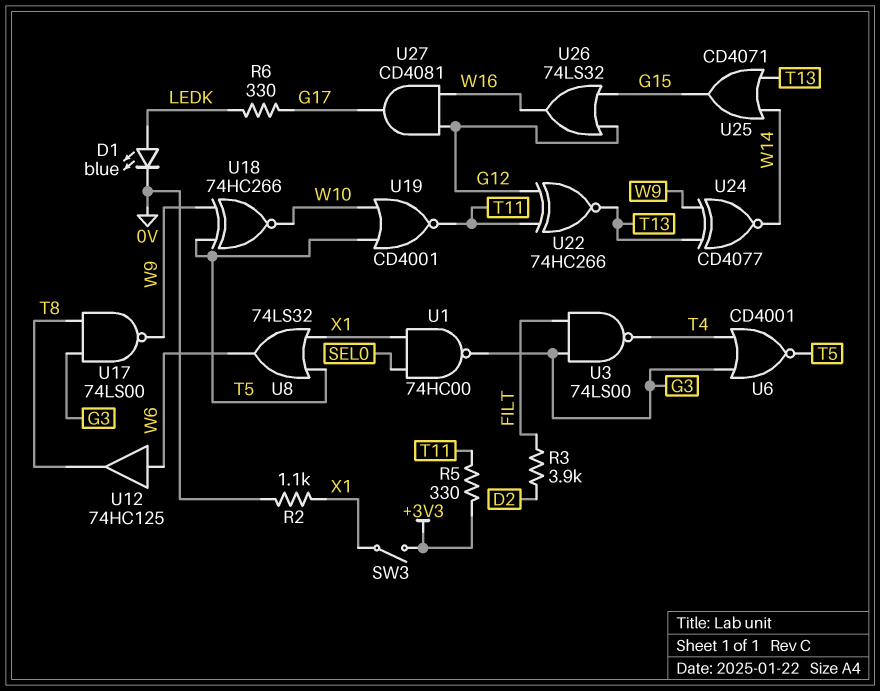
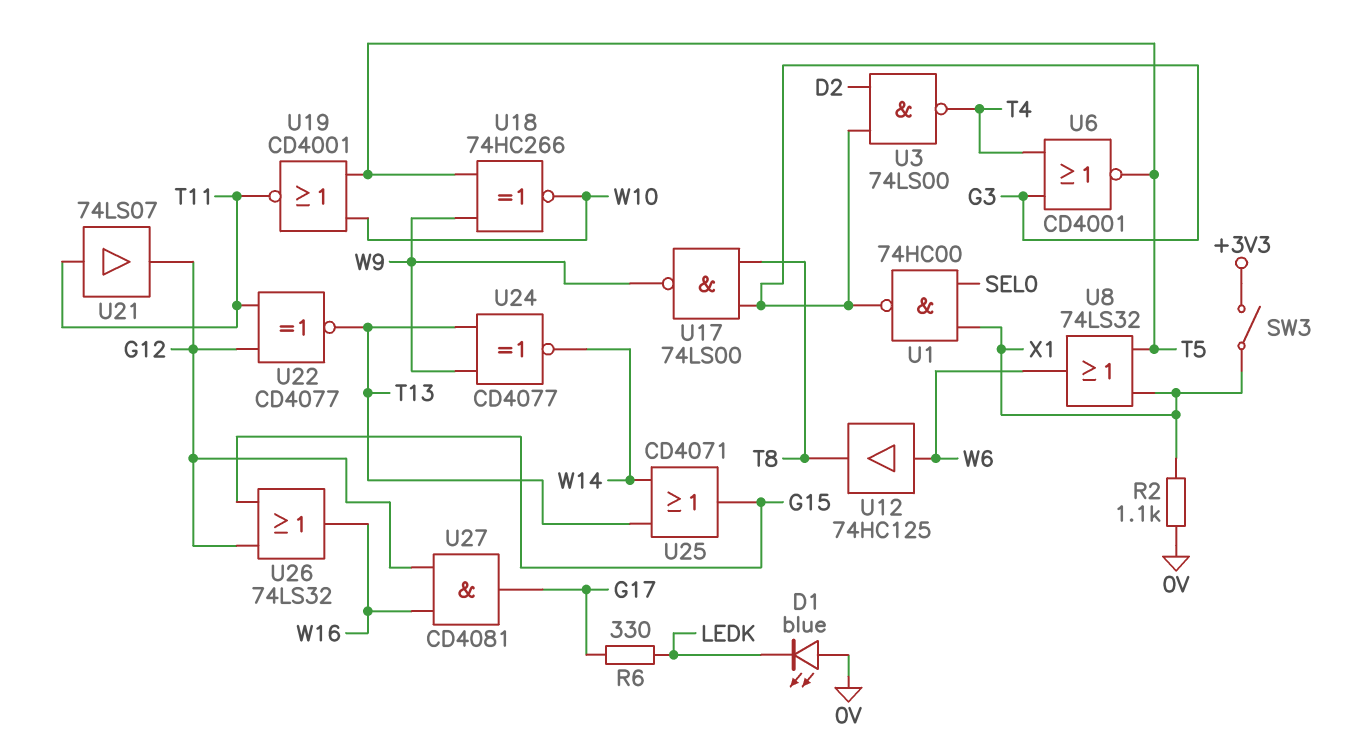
D1: LED blue (A LEDK, K 0V) -> LED blue (A 0V, K LEDK)
R3: 3.9k (D2, FILT) -> none
R5: 330 (+3V3, T11) -> none
U3: NAND 74LS00 (in FILT, in G3, out T4) -> NAND 74LS00 (in D2, in G3, out T4)
U21: none -> buffer 74LS07 (in T11, out G12)
U22: XNOR 74HC266 (in G12, in T11, out T13) -> XNOR CD4077 (in G12, in T11, out T13)

